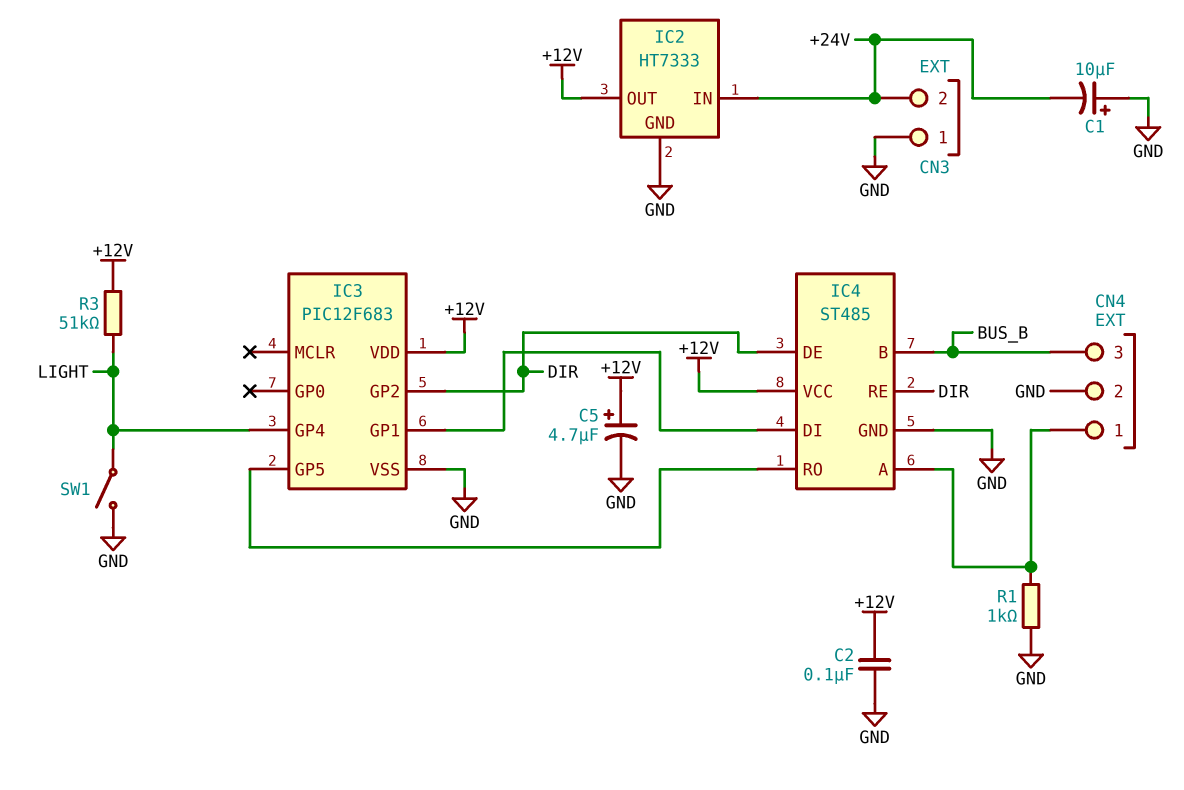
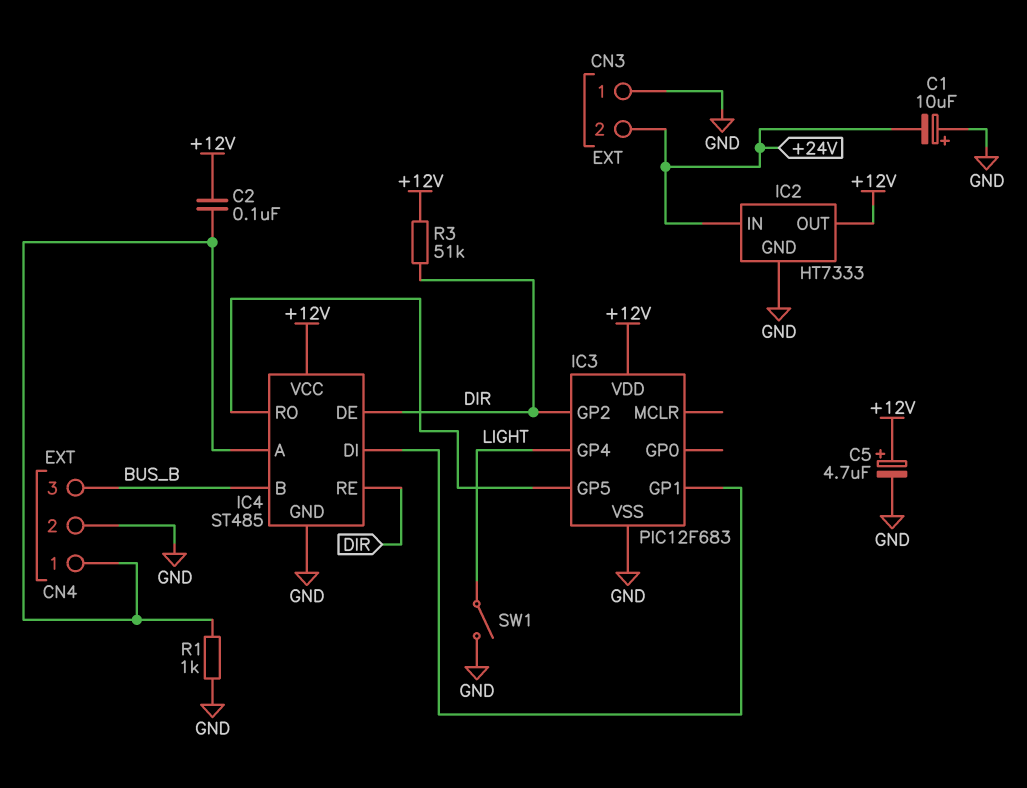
C2: 100nF (+12V, GND) -> 100nF (+12V, CN4/1)
R3: 51k (+12V, LIGHT) -> 51k (+12V, DIR)

